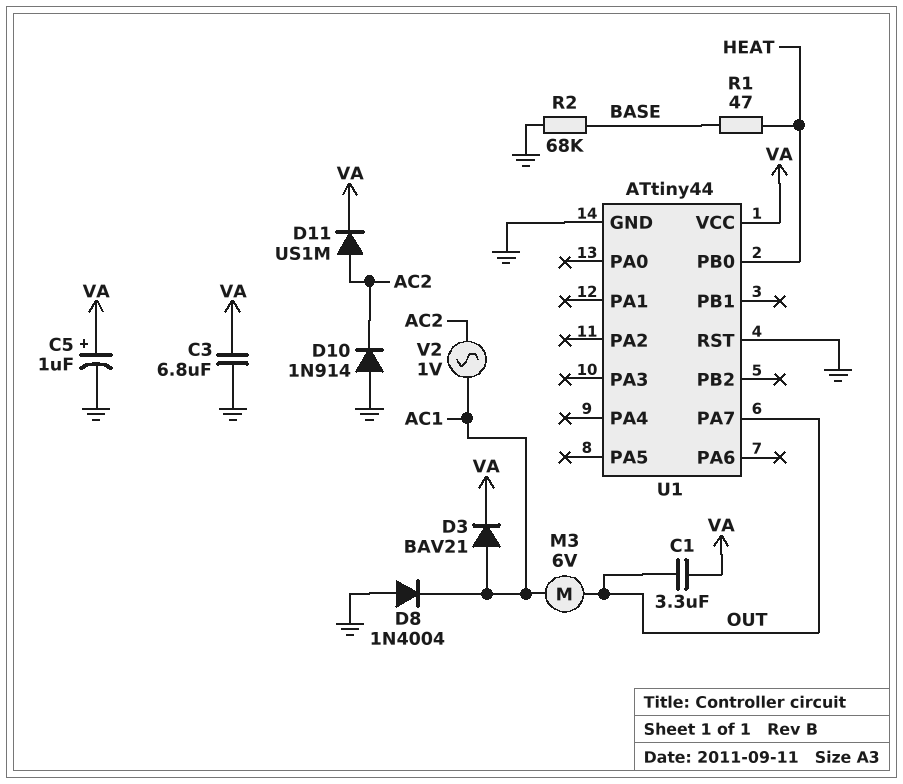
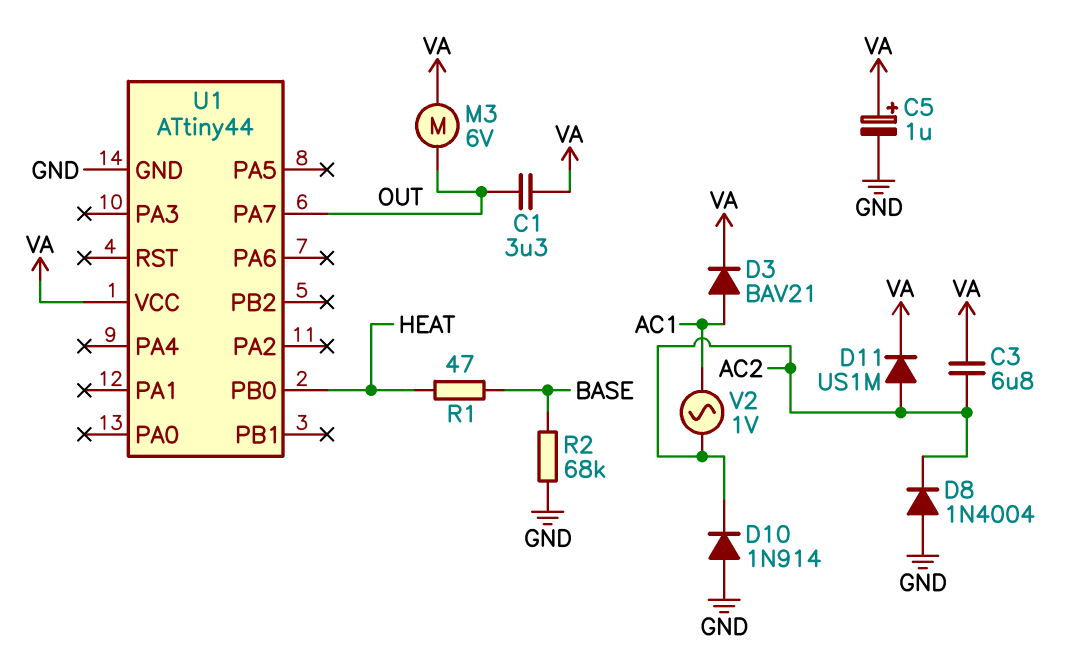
C3: 6.8uF (GND, VA) -> 6.8uF (AC2, VA)
D8: diode 1N4004 (A GND, K AC1) -> diode 1N4004 (A GND, K AC2)
M3: motor 6V (AC1, OUT) -> motor 6V (OUT, VA)
U1 pin RST: GND -> none

